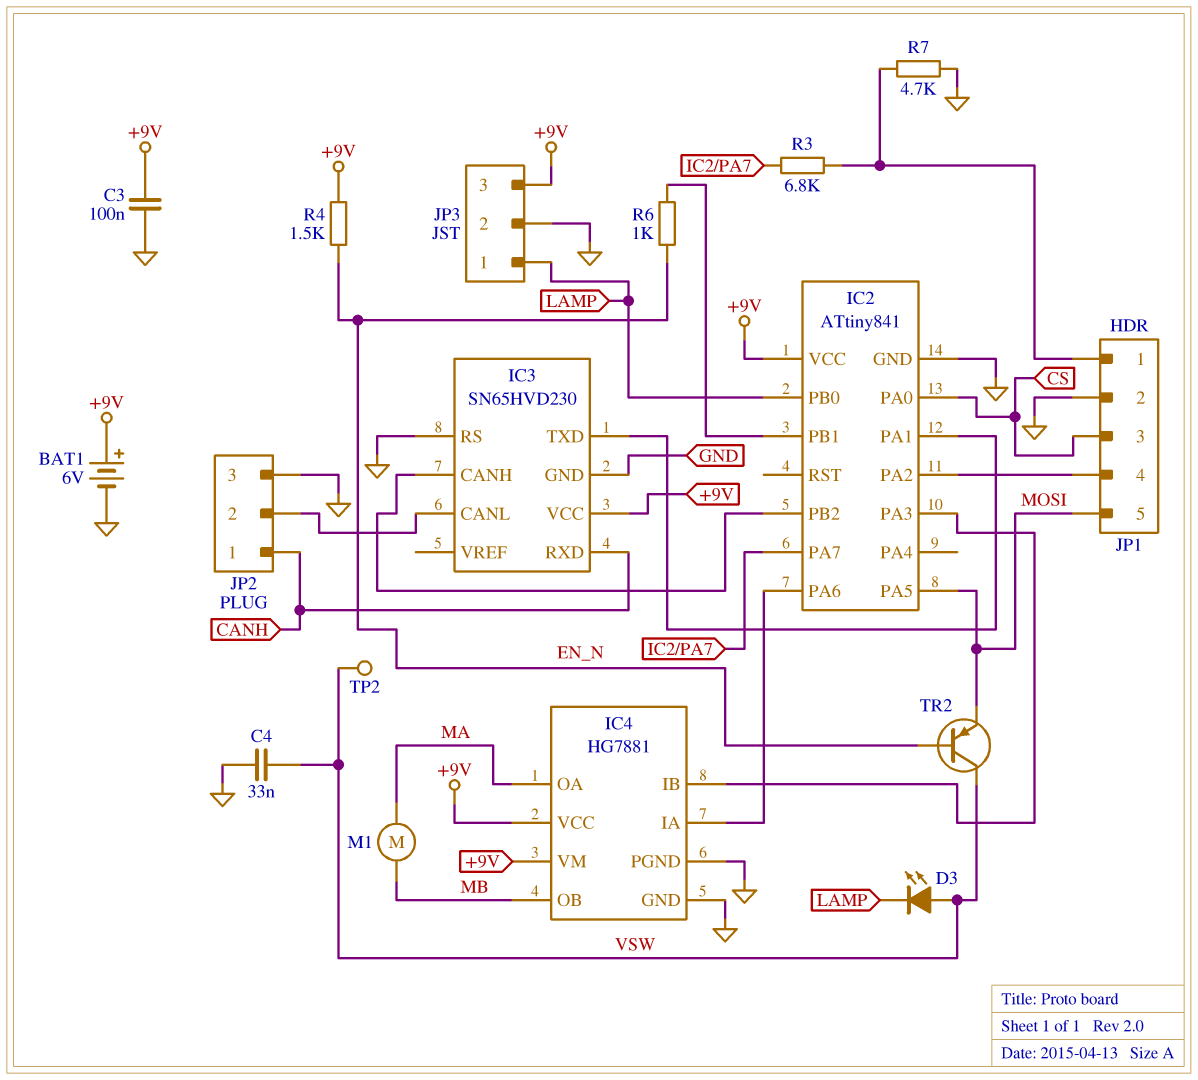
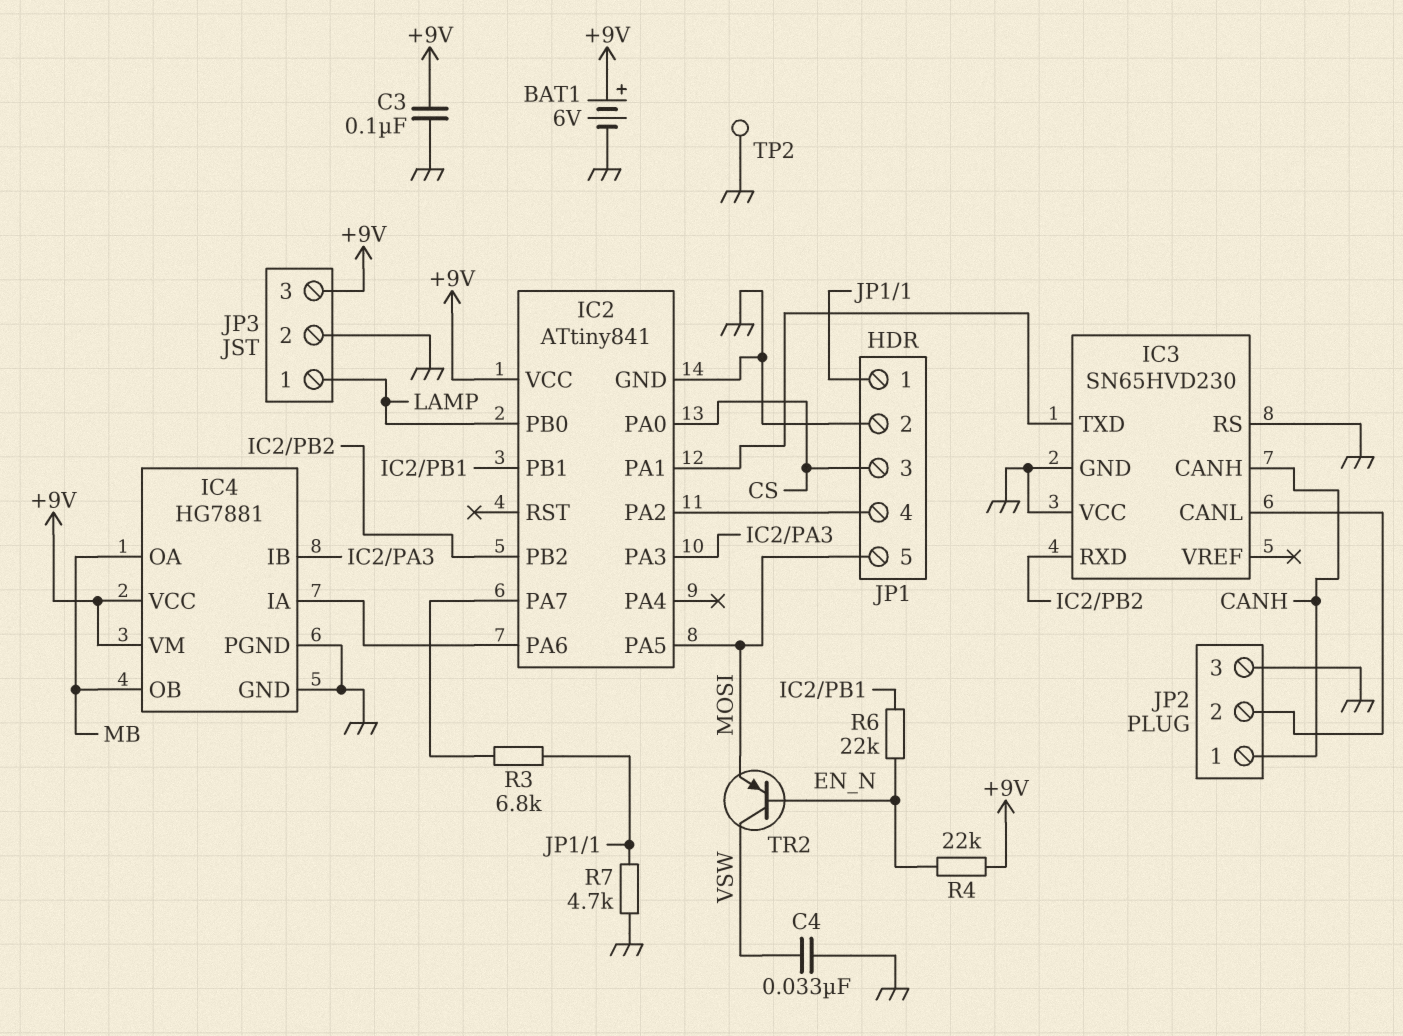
D3: LED (A VSW, K LAMP) -> none
IC3 pin CANH: IC2/PB2 -> CANH
IC3 pin RXD: CANH -> IC2/PB2
IC3 pin VCC: +9V -> GND
IC4 pin OA: MA -> MB
M1: motor (MA, MB) -> none
R4: 1.5k (+9V, EN_N) -> 22k (+9V, EN_N)
R6: 1k (EN_N, IC2/PB1) -> 22k (EN_N, IC2/PB1)
TP2: test point (VSW) -> test point (GND)

